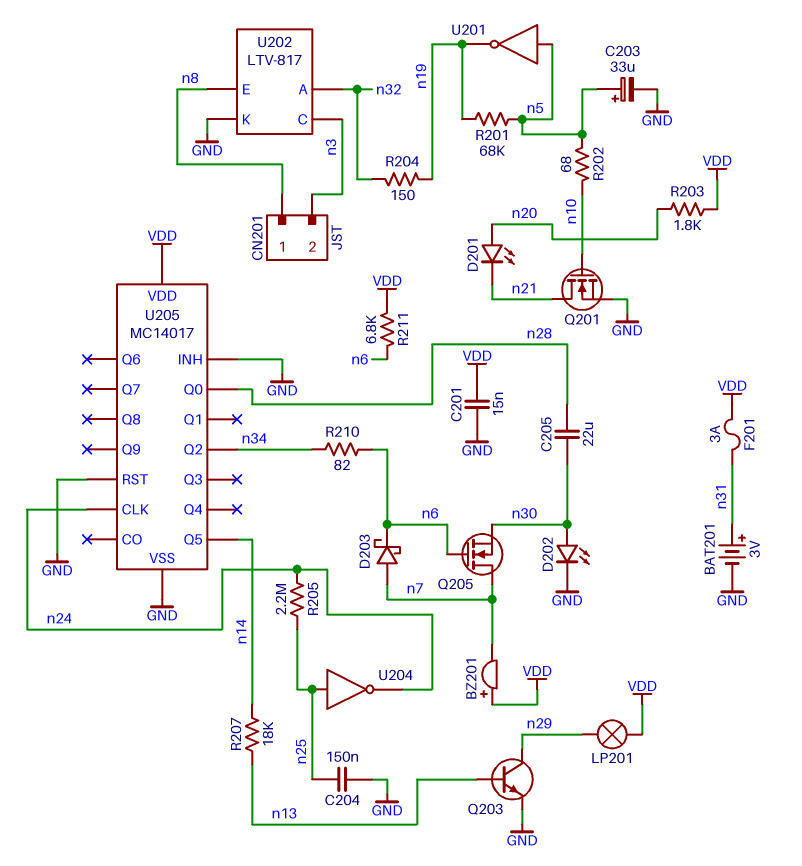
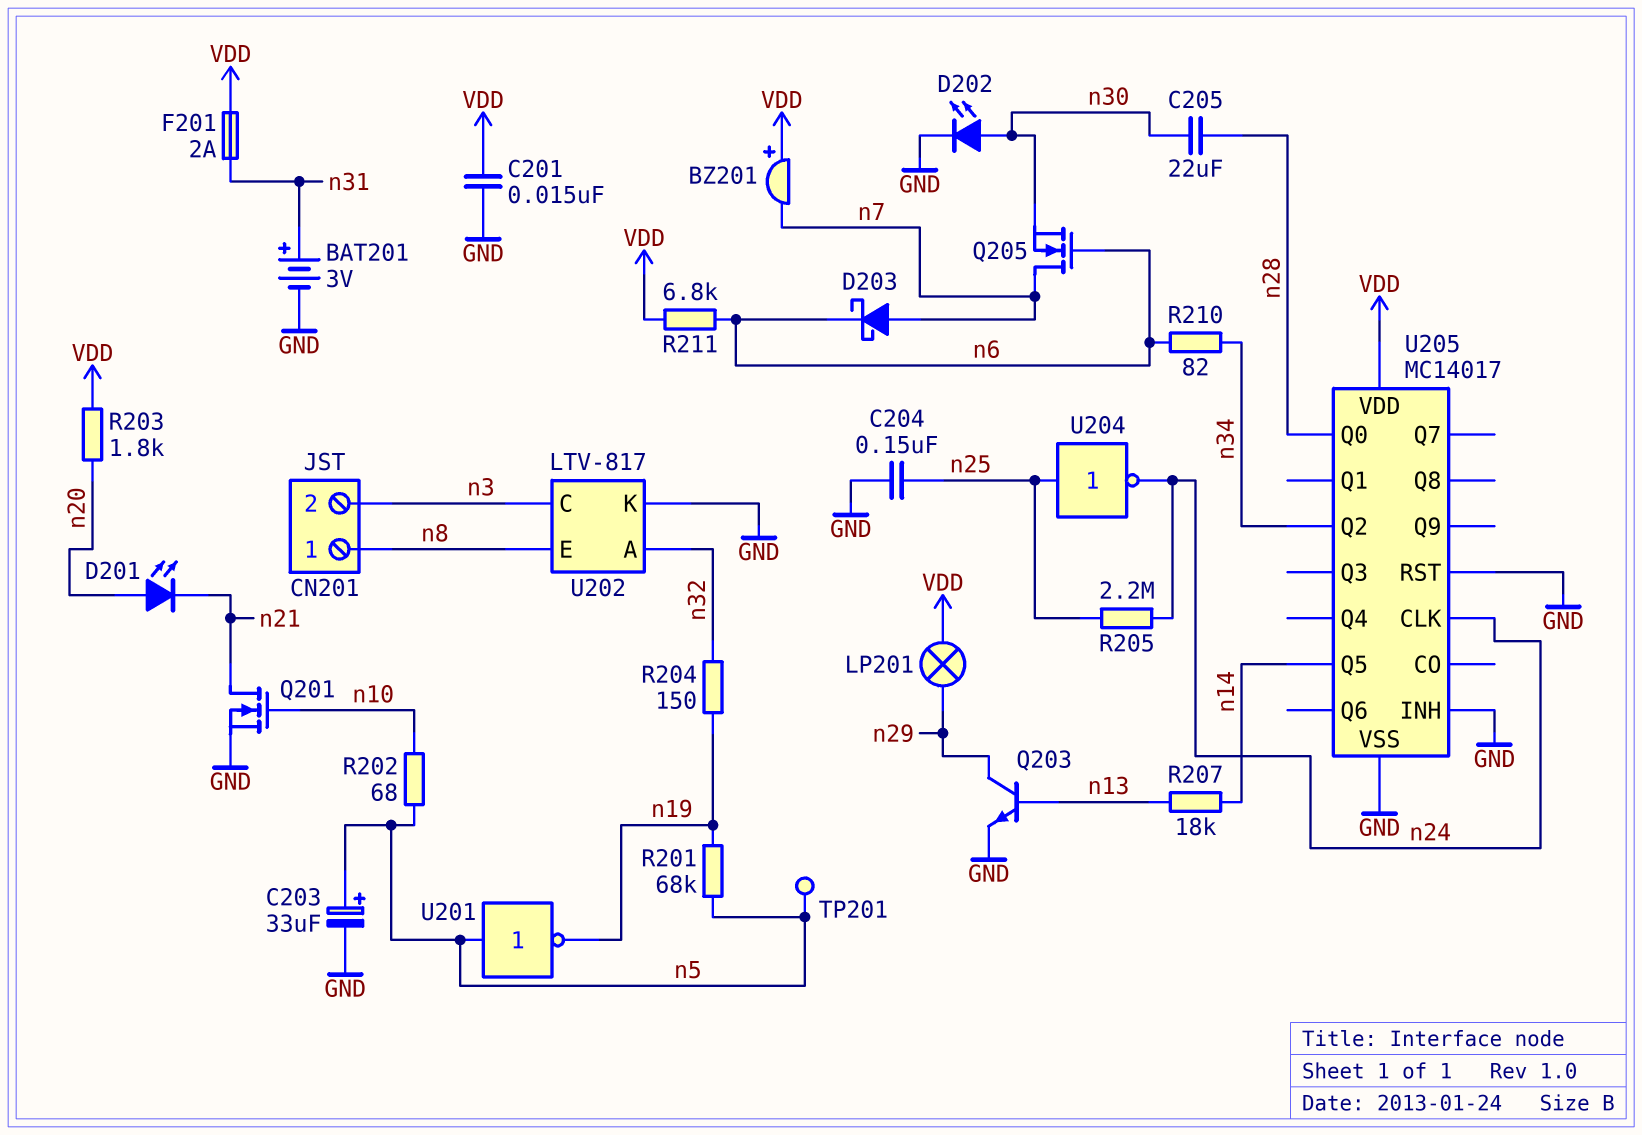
F201: 3A (VDD, n31) -> 2A (VDD, n31)
TP201: none -> test point (n5)

